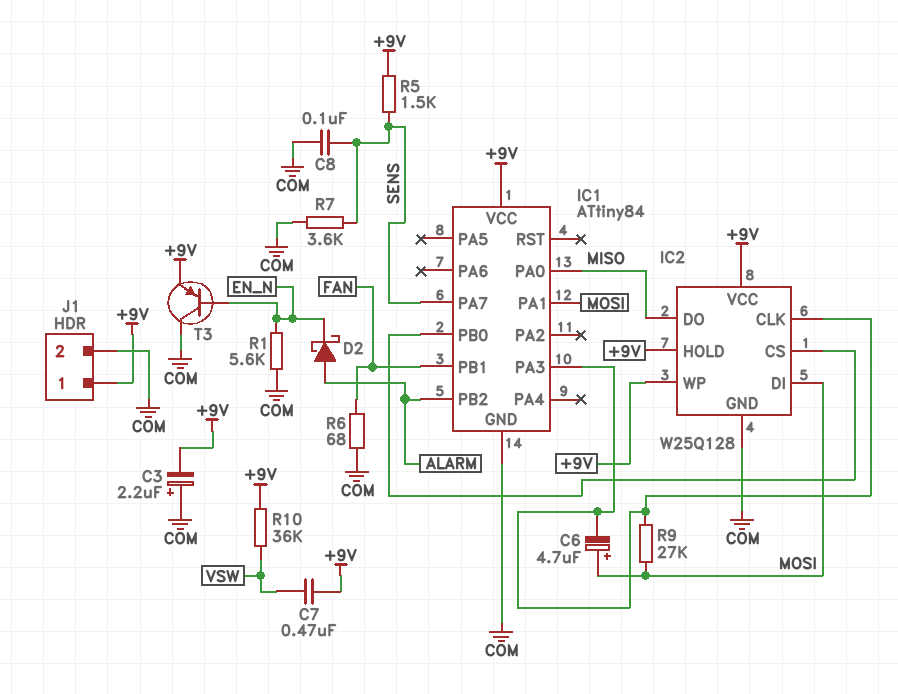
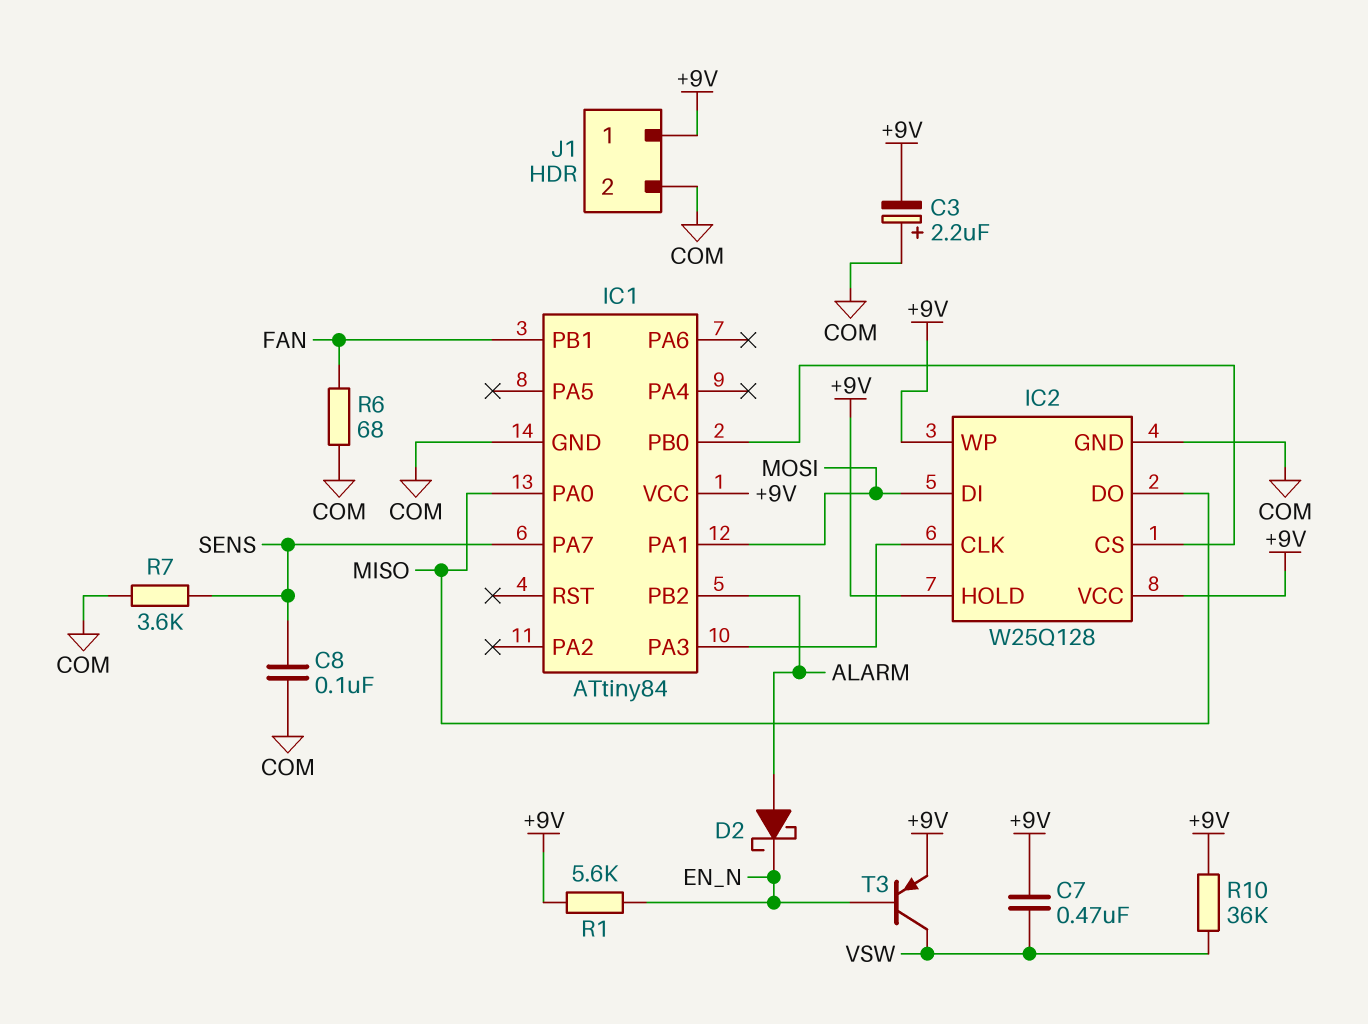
C6: 4.7uF (plus MOSI, minus IC1/PA3) -> none
R1: 5.6k (COM, EN_N) -> 5.6k (+9V, EN_N)
R5: 1.5k (+9V, SENS) -> none
R9: 27k (IC1/PA3, MOSI) -> none
T3: PNP (B EN_N, C COM, E +9V) -> PNP (B EN_N, C VSW, E +9V)

